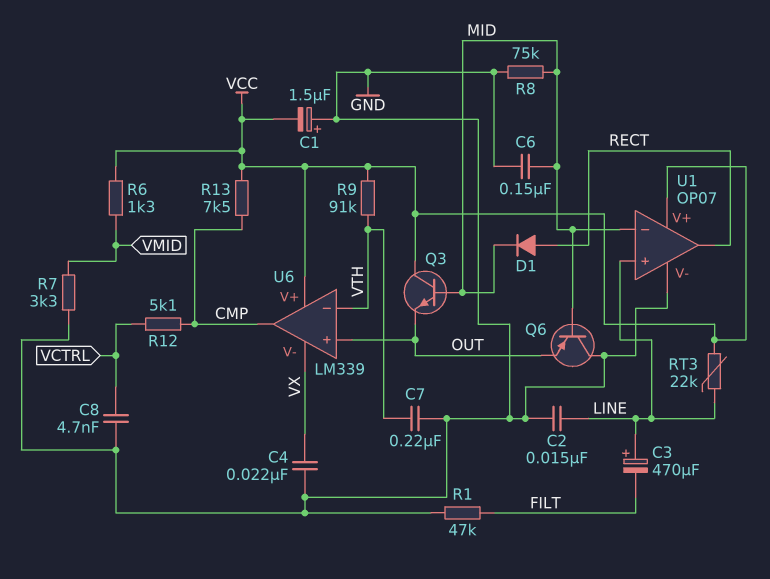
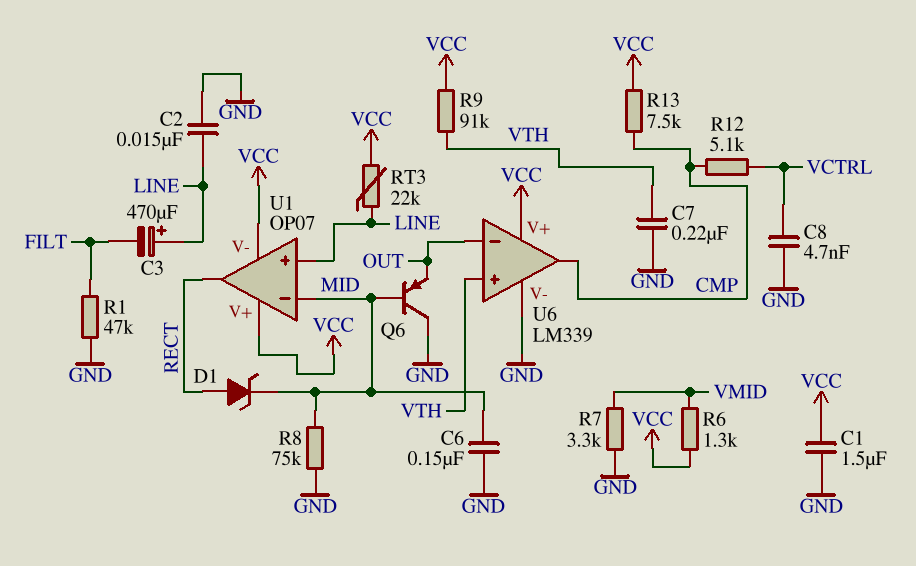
C1: 1.5uF (plus GND, minus VCC) -> 1.5uF (GND, VCC)
C4: 22nF (GND, VX) -> none
D1: diode (A RECT, K MID) -> zener (A RECT, K MID)
Q3: NPN (B MID, C VCC, E OUT) -> none
U1 pin V-: GND -> VCC
U6 pin V-: VX -> GND
U6 pin in+: OUT -> VTH
U6 pin in-: VTH -> OUT

